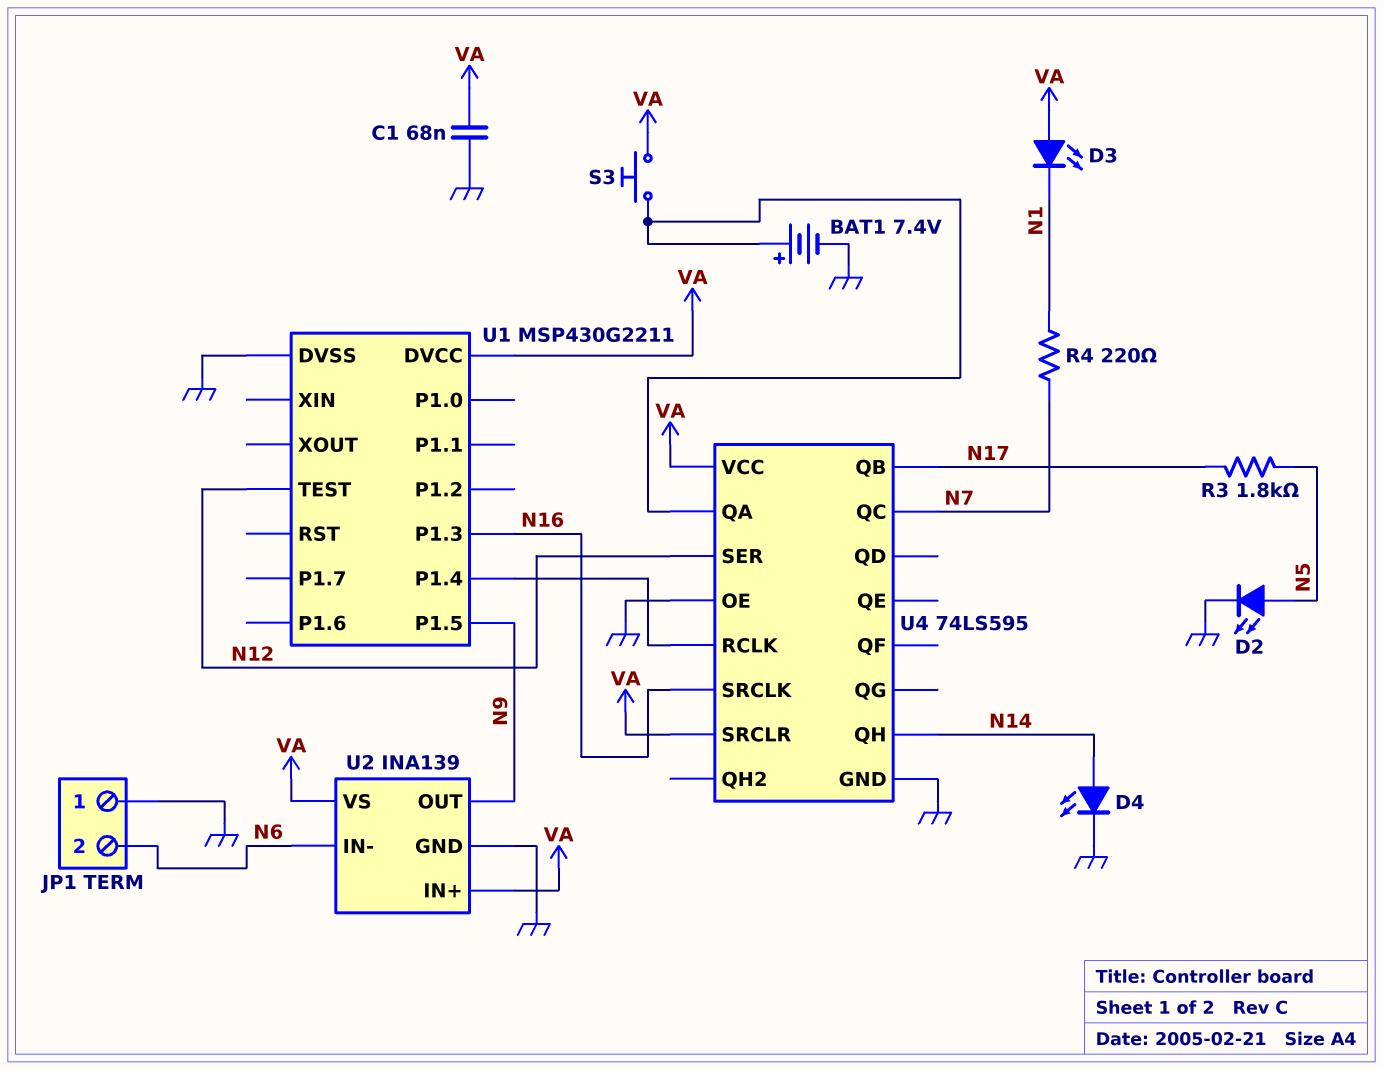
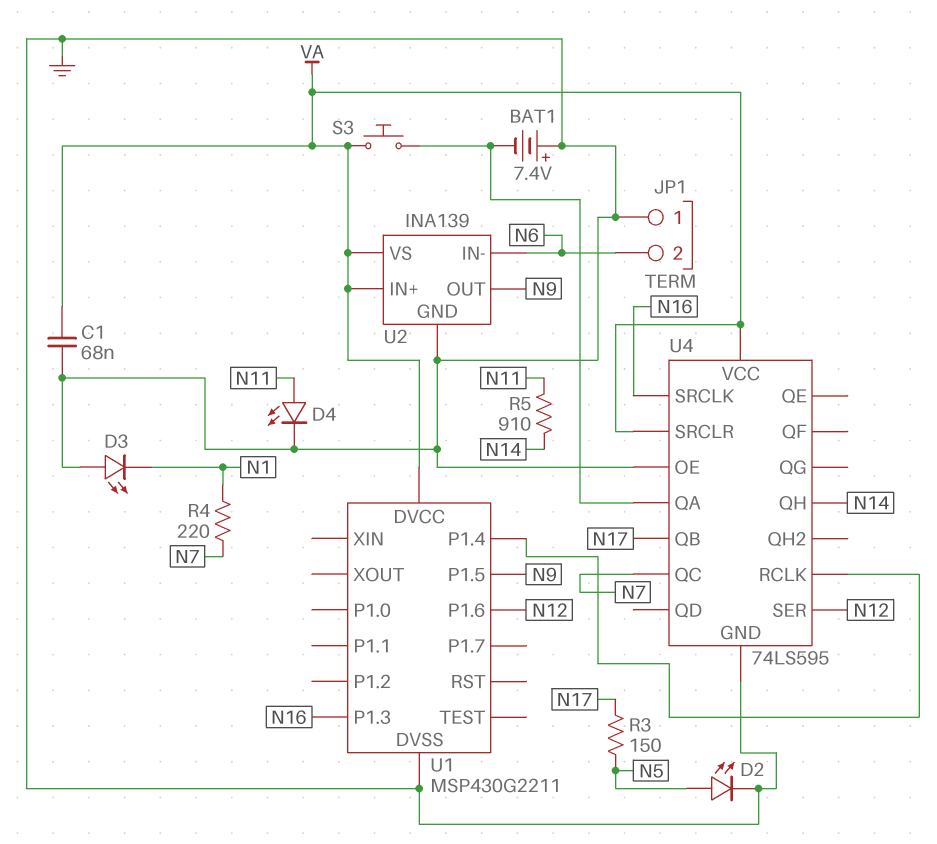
BAT1: 7.4V (plus U4/QA, minus GND) -> 7.4V (plus GND, minus U4/QA)
D3: LED (A VA, K N1) -> LED (A GND, K N1)
D4: LED (A N14, K GND) -> LED (A N11, K GND)
R3: 1.8k (N5, N17) -> 150 (N5, N17)
R5: none -> 910 (N11, N14)
U1 pin P1.6: none -> N12
U1 pin TEST: N12 -> none

